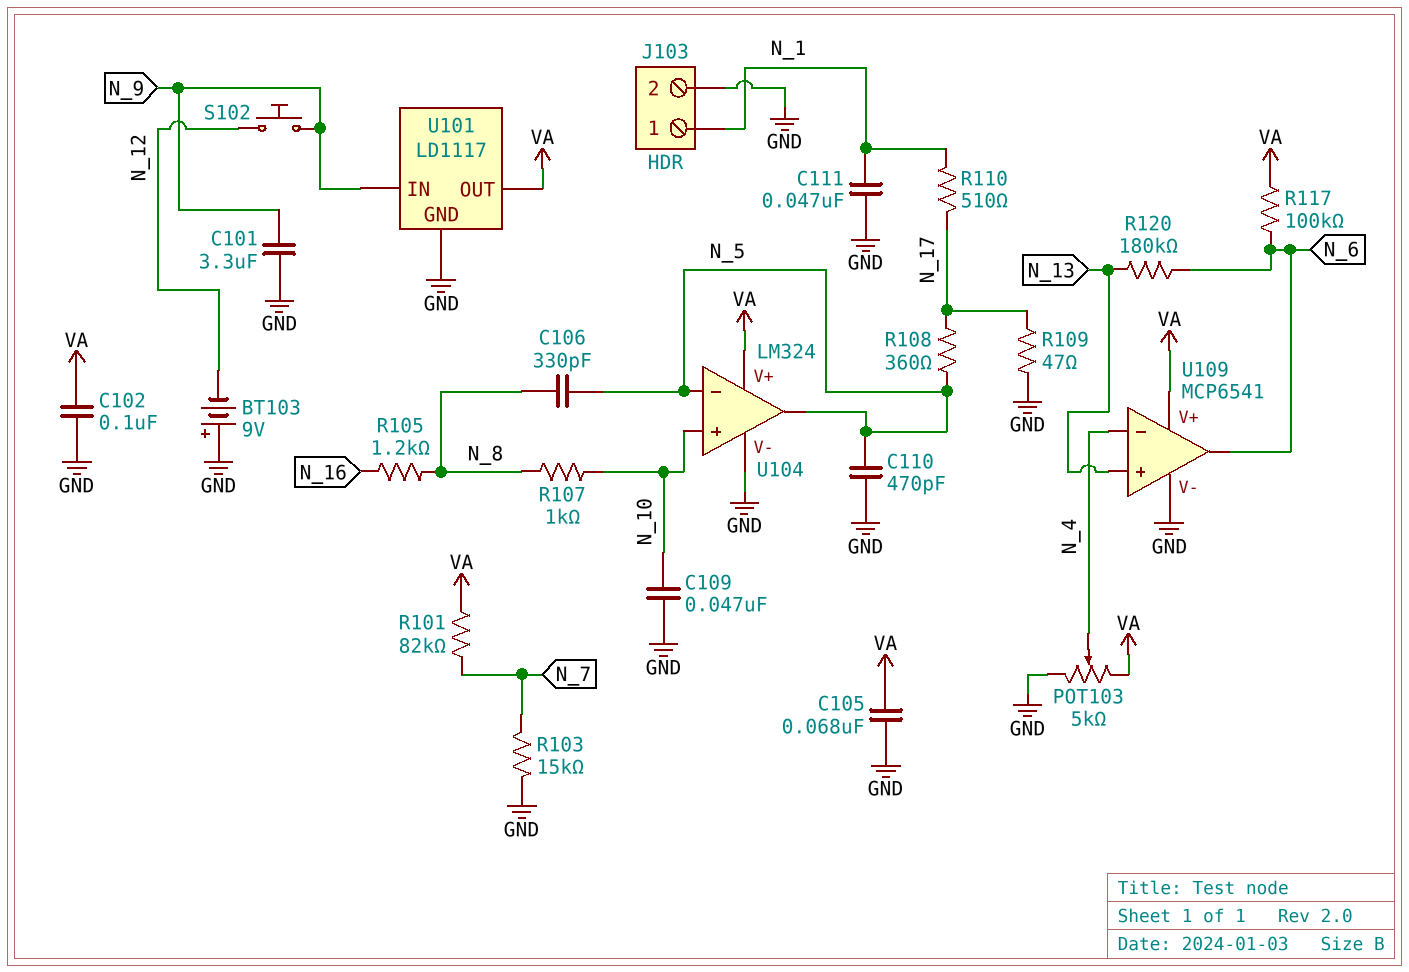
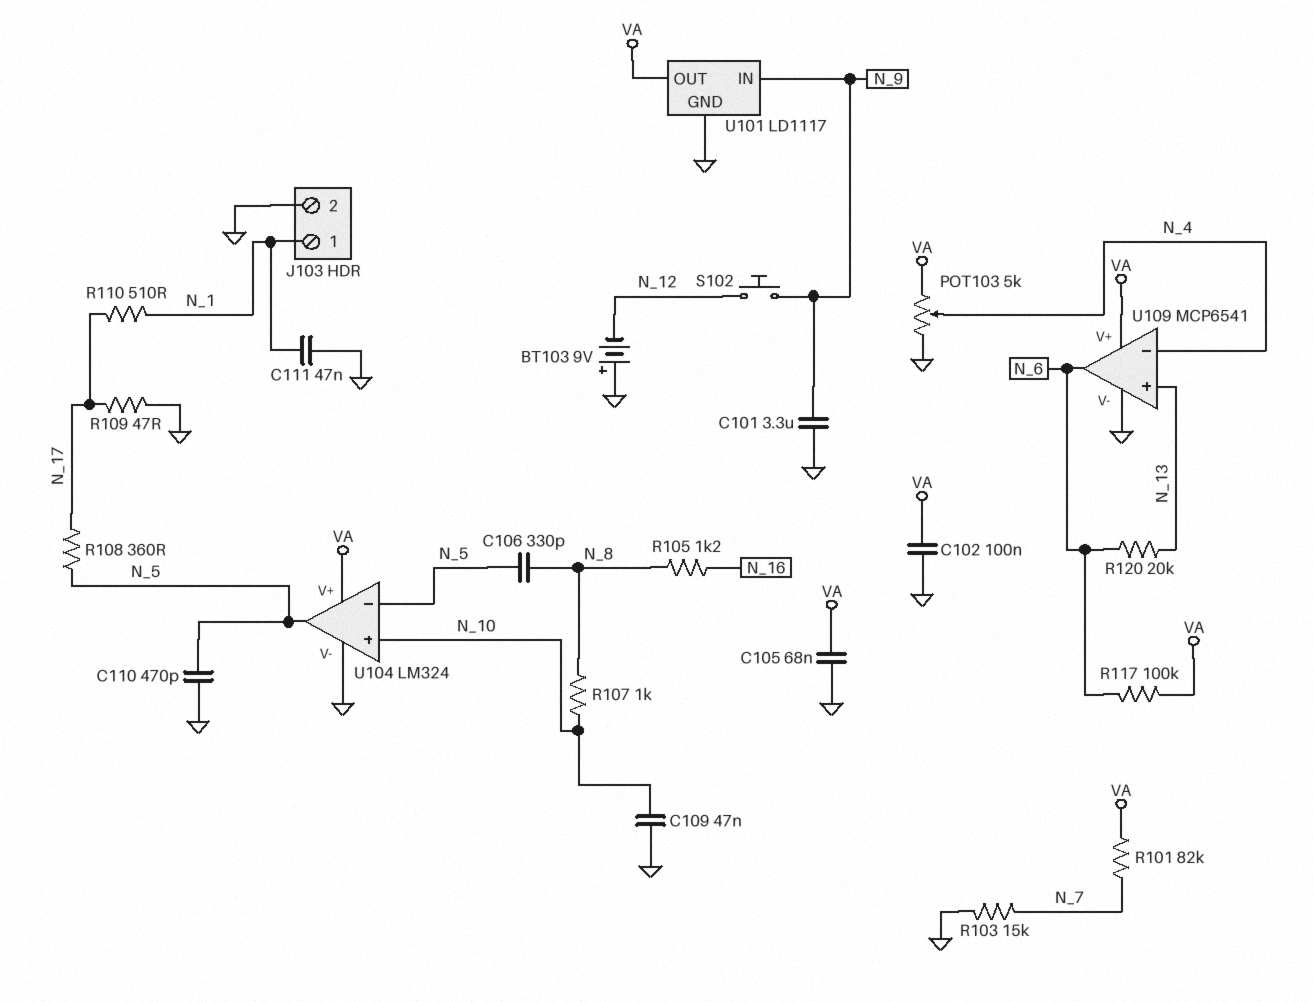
R120: 180k (N_6, N_13) -> 20k (N_6, N_13)

